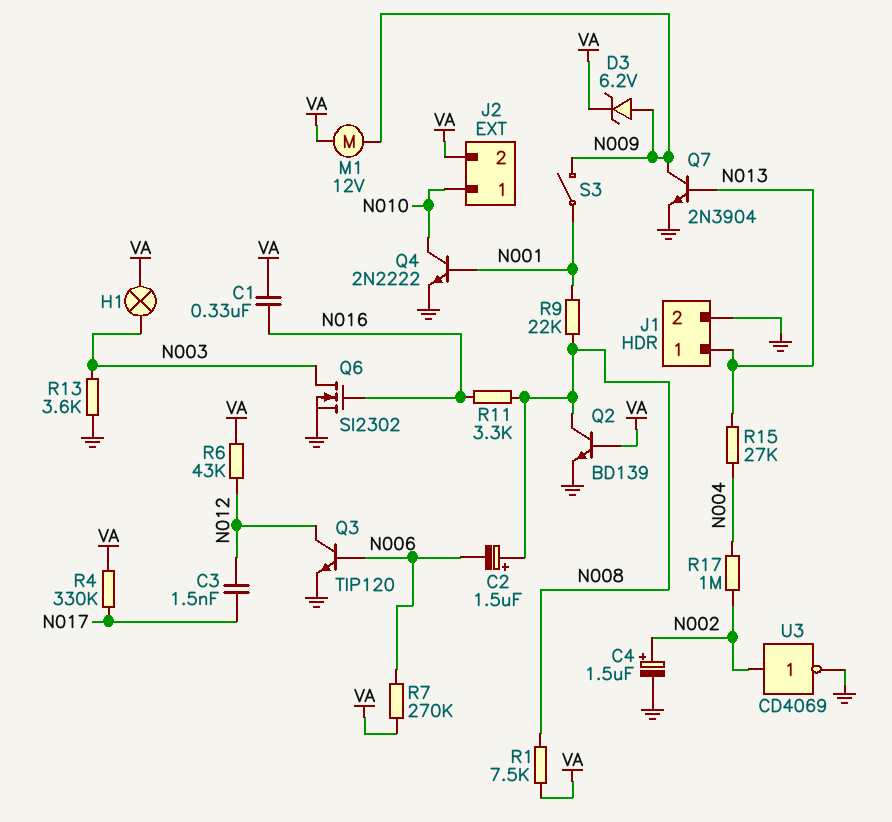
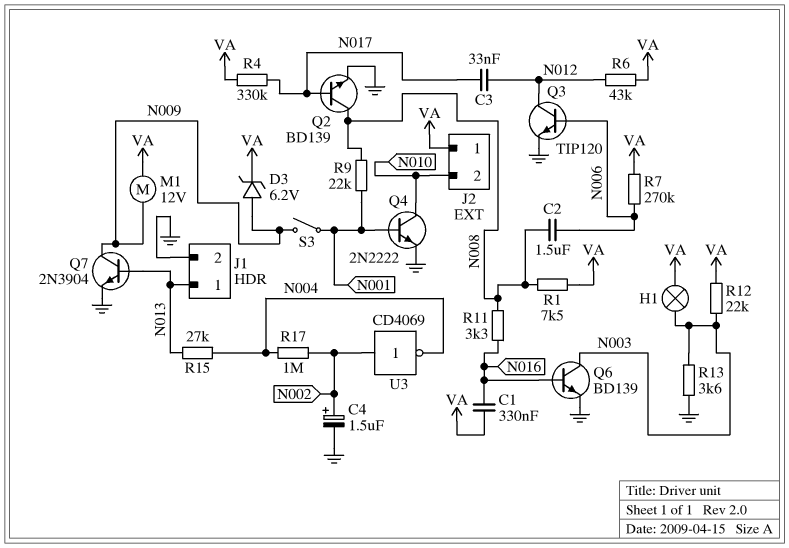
C2: 1.5uF (plus N008, minus N006) -> 1.5uF (N006, N008)
C3: 1.5nF (N012, N017) -> 33nF (N012, N017)
J2 pin 1: N010 -> VA
J2 pin 2: VA -> N010
Q2: NPN BD139 (B VA, C N008, E GND) -> NPN BD139 (B N017, C N008, E GND)
Q6: NMOS SI2302 (G N016, D N003, S GND) -> NPN BD139 (B N016, C N003, E GND)
R12: none -> 22k (N003, VA)
U3: NOT CD4069 (in N002, out GND) -> NOT CD4069 (in N002, out N004)

